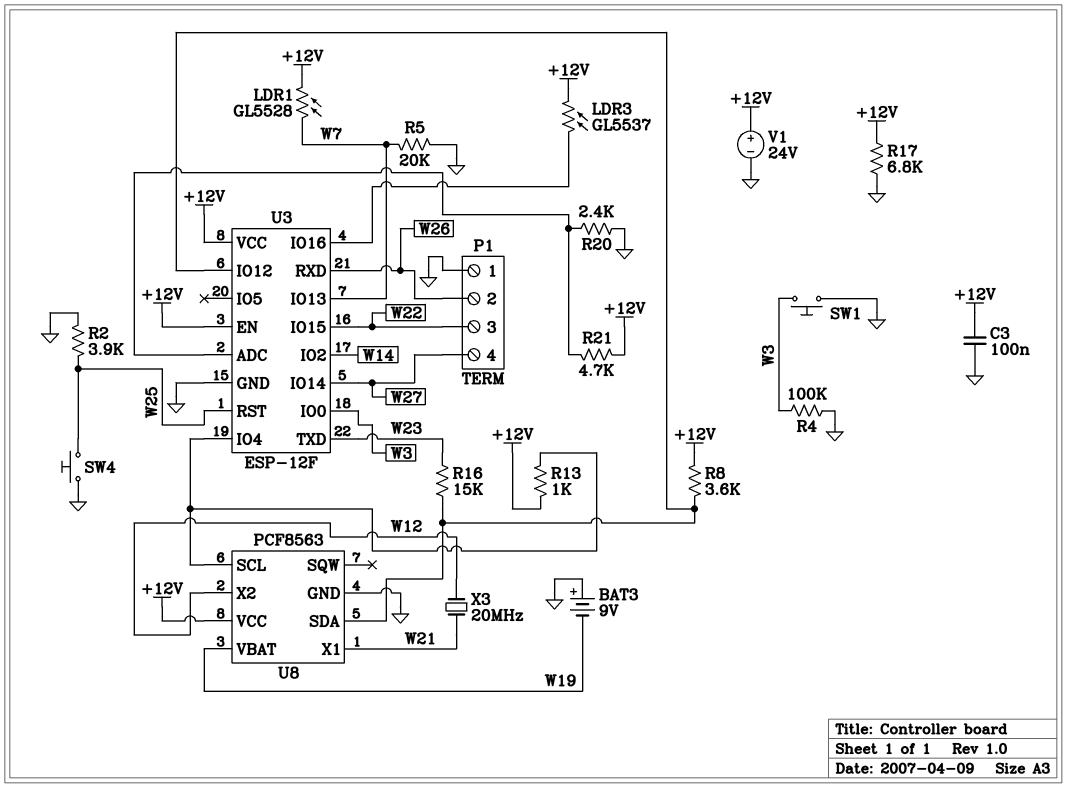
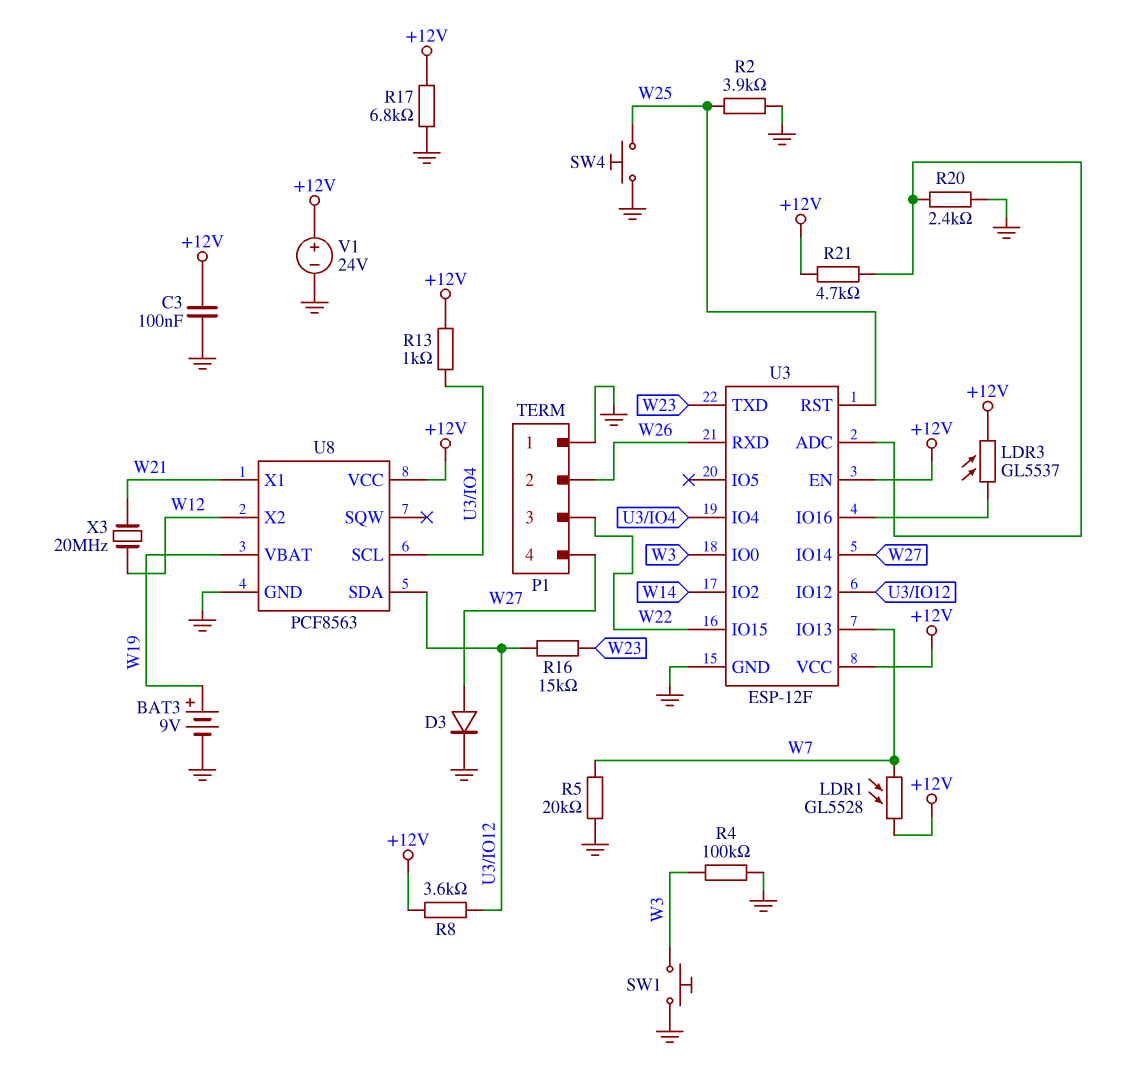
BAT3: 9V (plus GND, minus W19) -> 9V (plus W19, minus GND)
D3: none -> diode (A W27, K GND)

